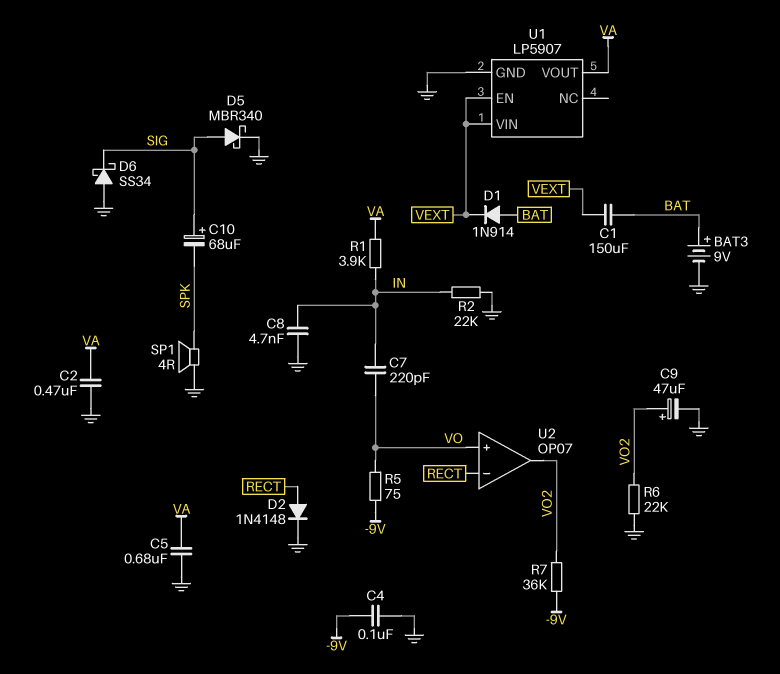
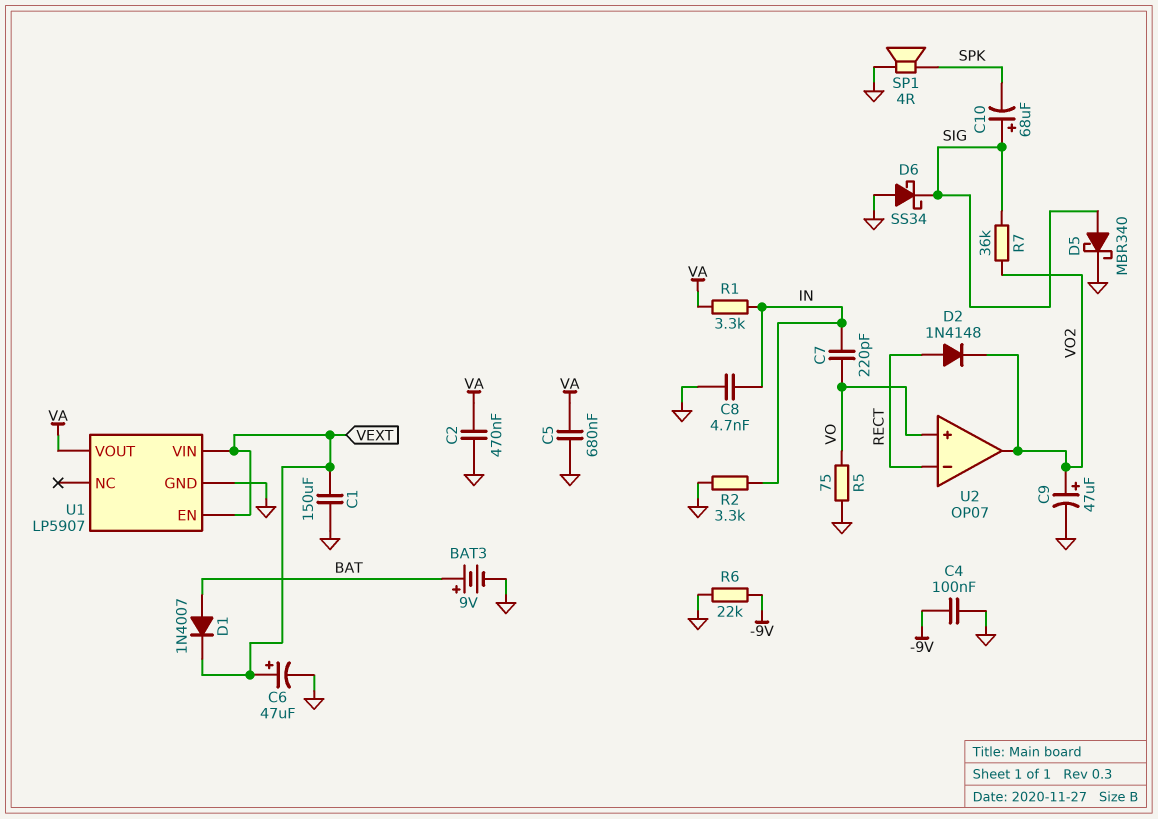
C1: 150uF (BAT, VEXT) -> 150uF (GND, VEXT)
C6: none -> 47uF (plus VEXT, minus GND)
D1: diode 1N914 (A BAT, K VEXT) -> diode 1N4007 (A BAT, K VEXT)
D2: diode 1N4148 (A RECT, K GND) -> diode 1N4148 (A RECT, K VO2)
R1: 3.9k (IN, VA) -> 3.3k (IN, VA)
R2: 22k (GND, IN) -> 3.3k (GND, IN)
R5: 75 (-9V, VO) -> 75 (GND, VO)
R6: 22k (GND, VO2) -> 22k (-9V, GND)
R7: 36k (-9V, VO2) -> 36k (SIG, VO2)

